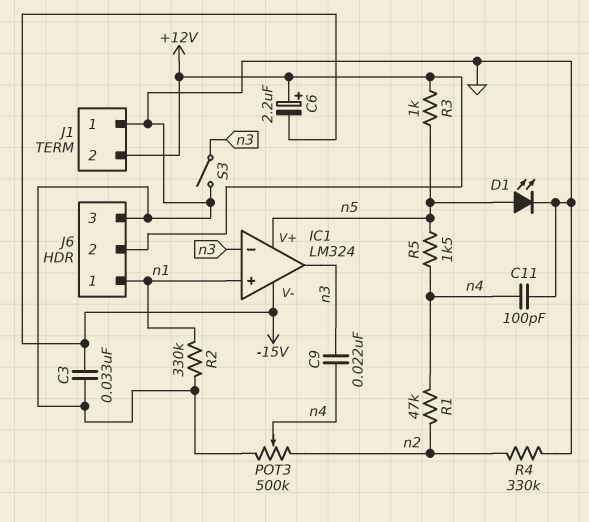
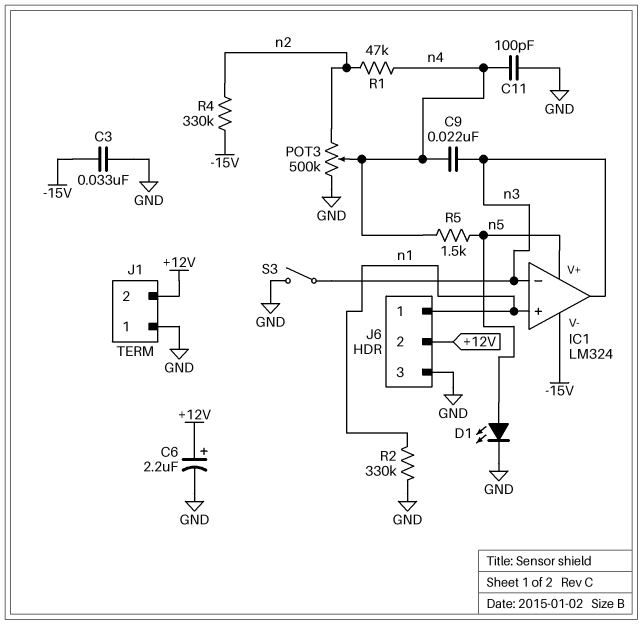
C6: 2.2uF (plus +12V, minus -15V) -> 2.2uF (plus +12V, minus GND)
R3: 1k (+12V, n5) -> none
R4: 330k (GND, n2) -> 330k (-15V, n2)

